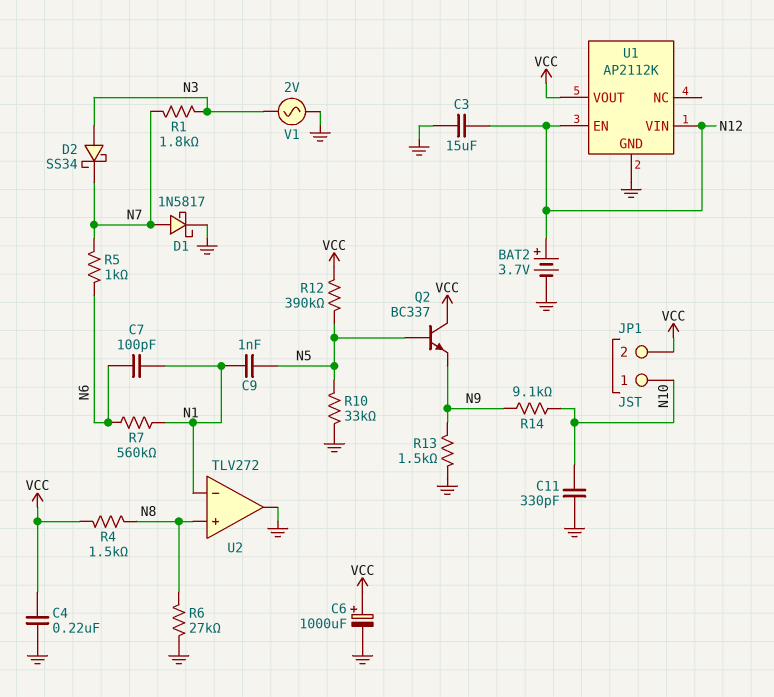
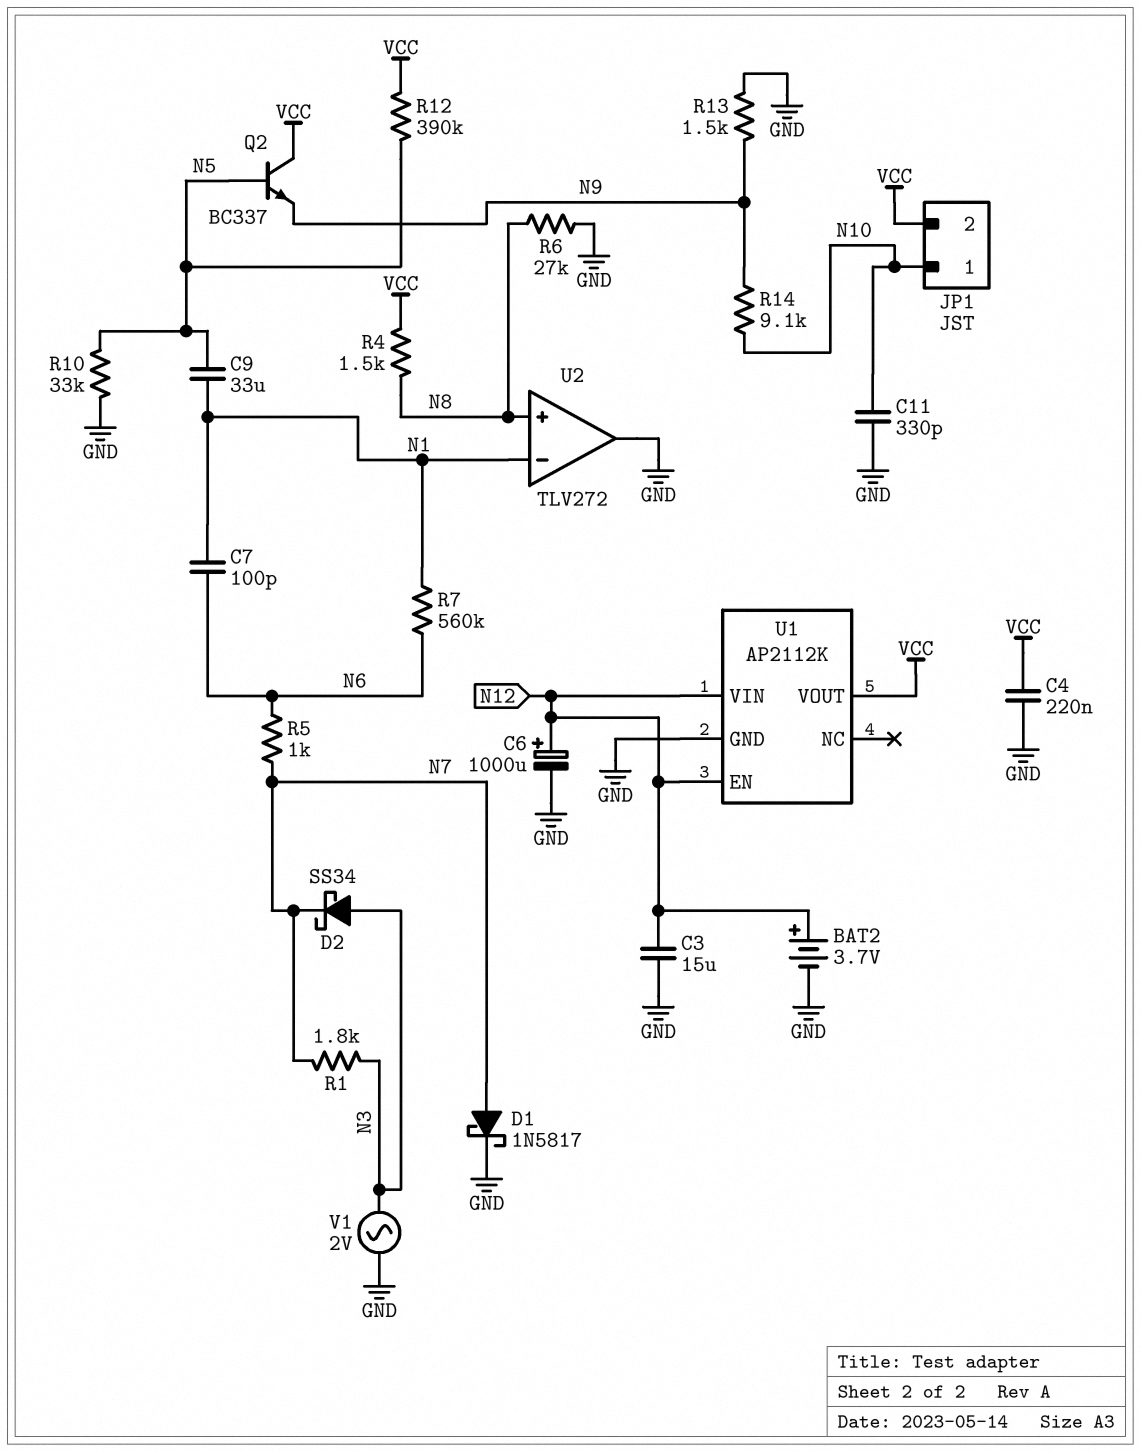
C6: 1000uF (plus VCC, minus GND) -> 1000uF (plus N12, minus GND)
C9: 1nF (N1, N5) -> 33uF (N1, N5)

